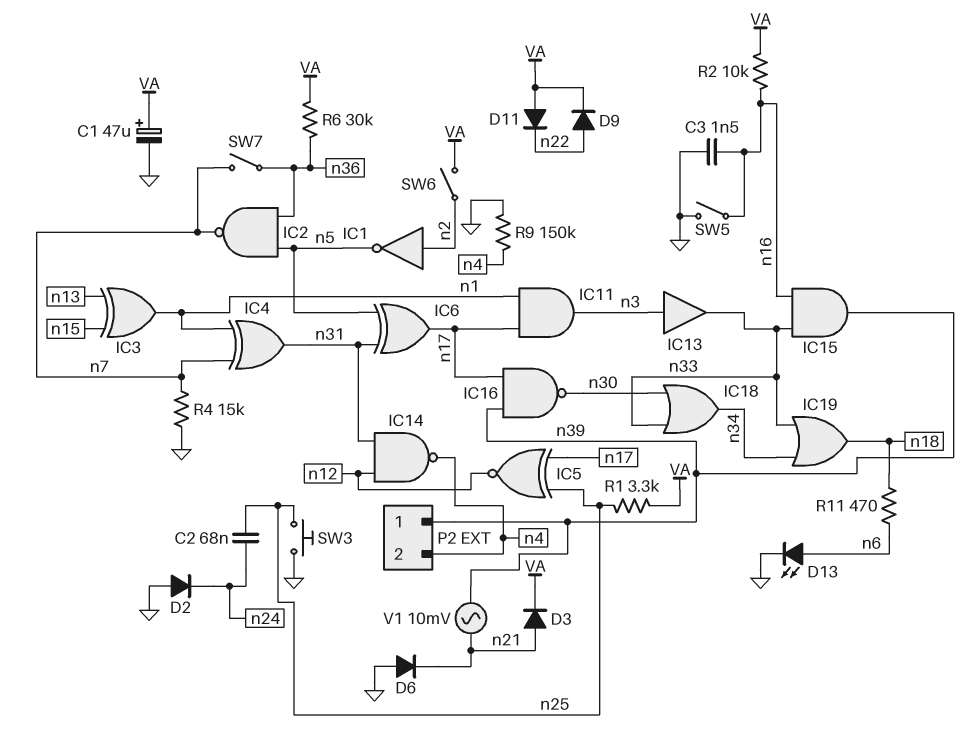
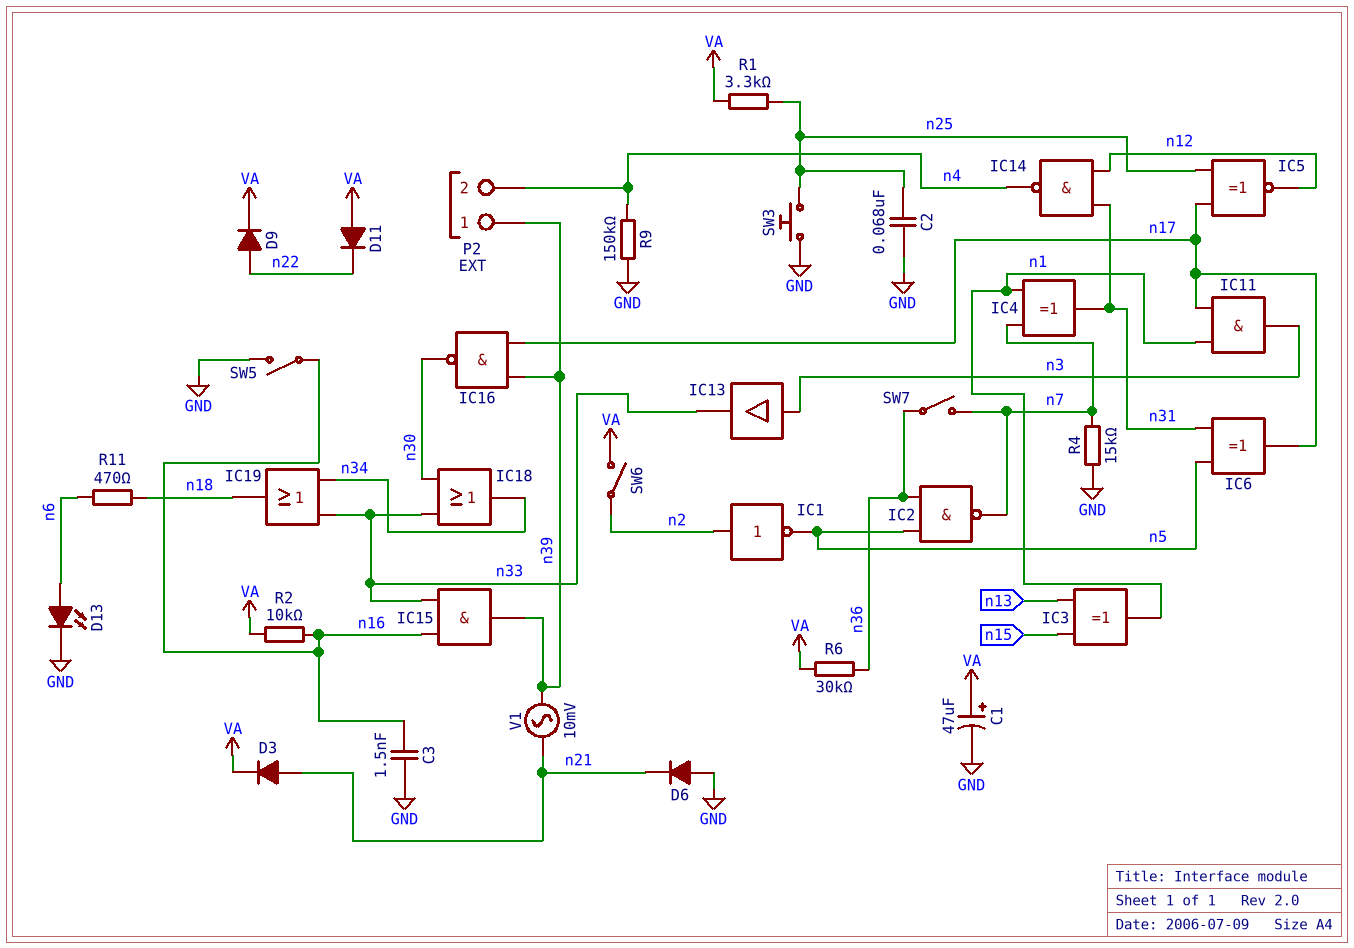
C2: 68nF (n24, n25) -> 68nF (GND, n25)
D2: diode (A GND, K n24) -> none

